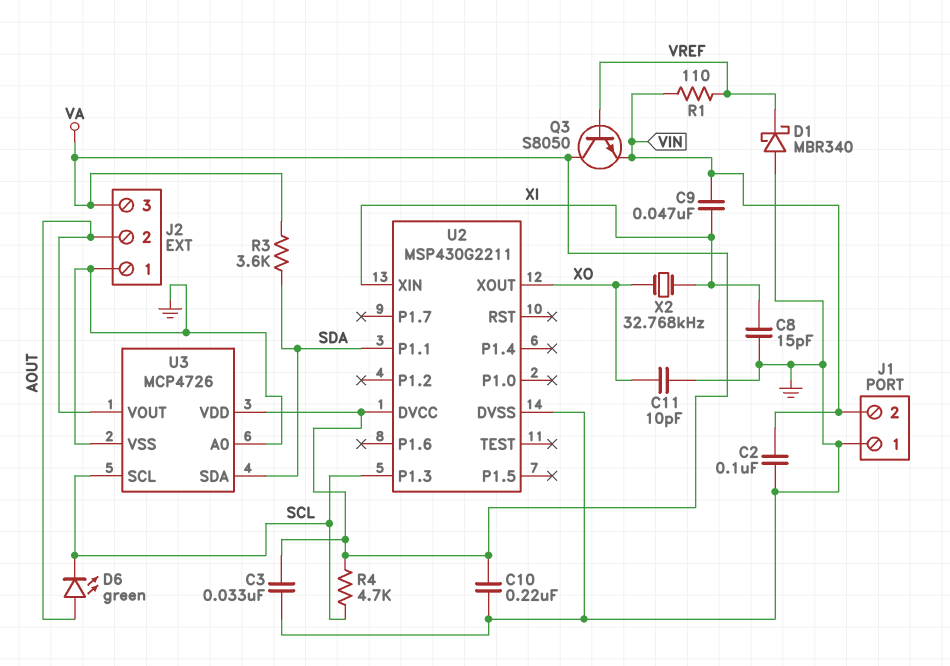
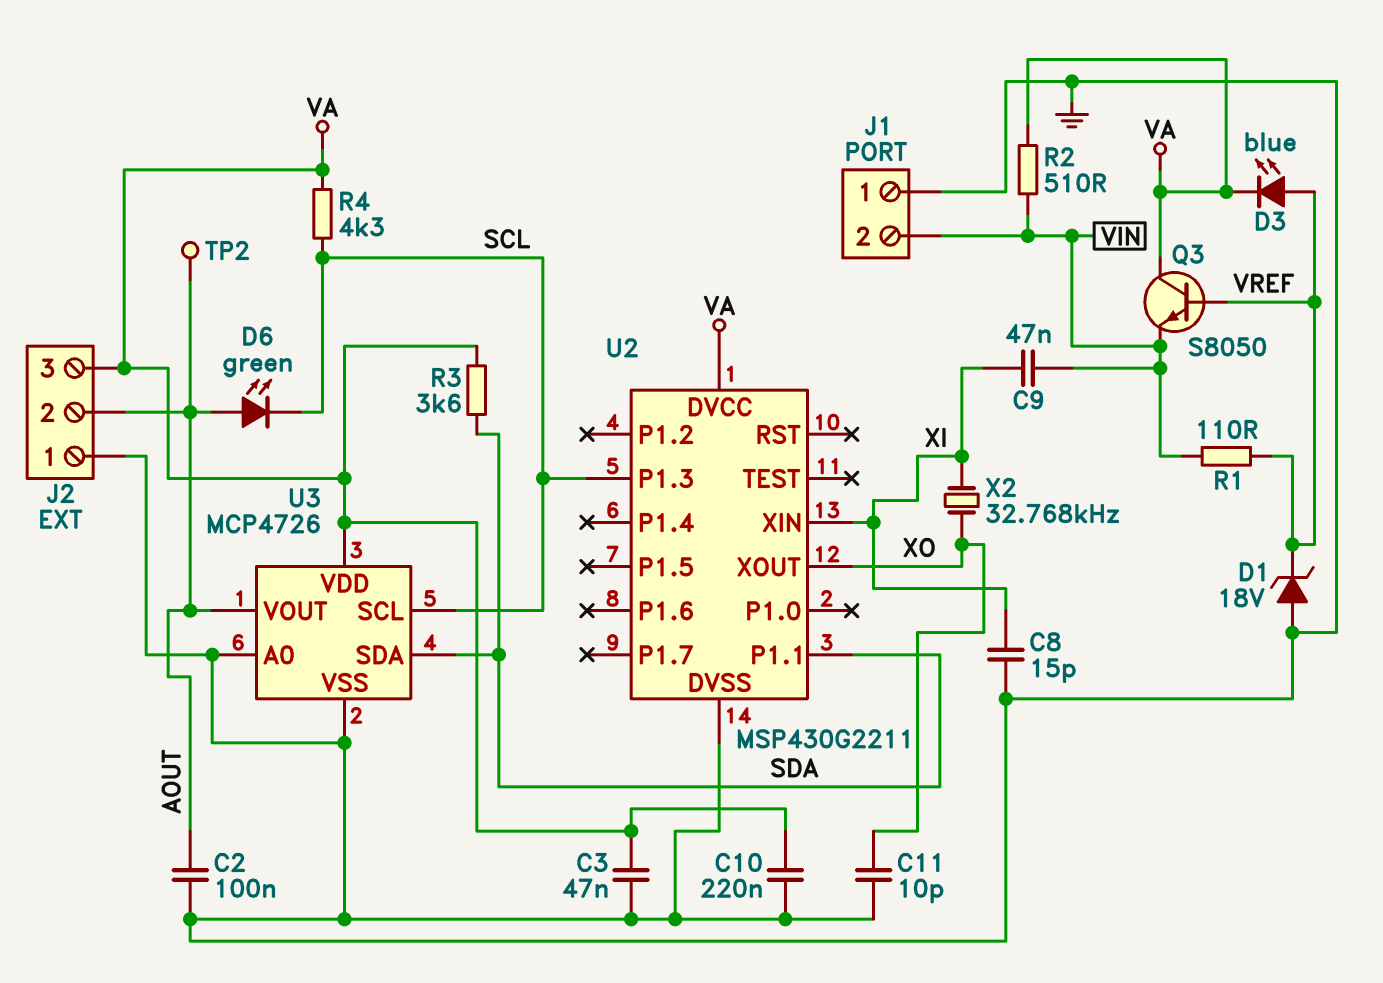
C2: 100nF (GND, VIN) -> 100nF (AOUT, GND)
C3: 33nF (GND, VA) -> 47nF (GND, VA)
D1: schottky MBR340 (A GND, K VREF) -> zener 18V (A GND, K VREF)
D3: none -> LED blue (A VREF, K VA)
R2: none -> 510 (VA, VIN)
R4: 4.7k (SCL, VA) -> 4.3k (SCL, VA)
TP2: none -> test point (AOUT)

